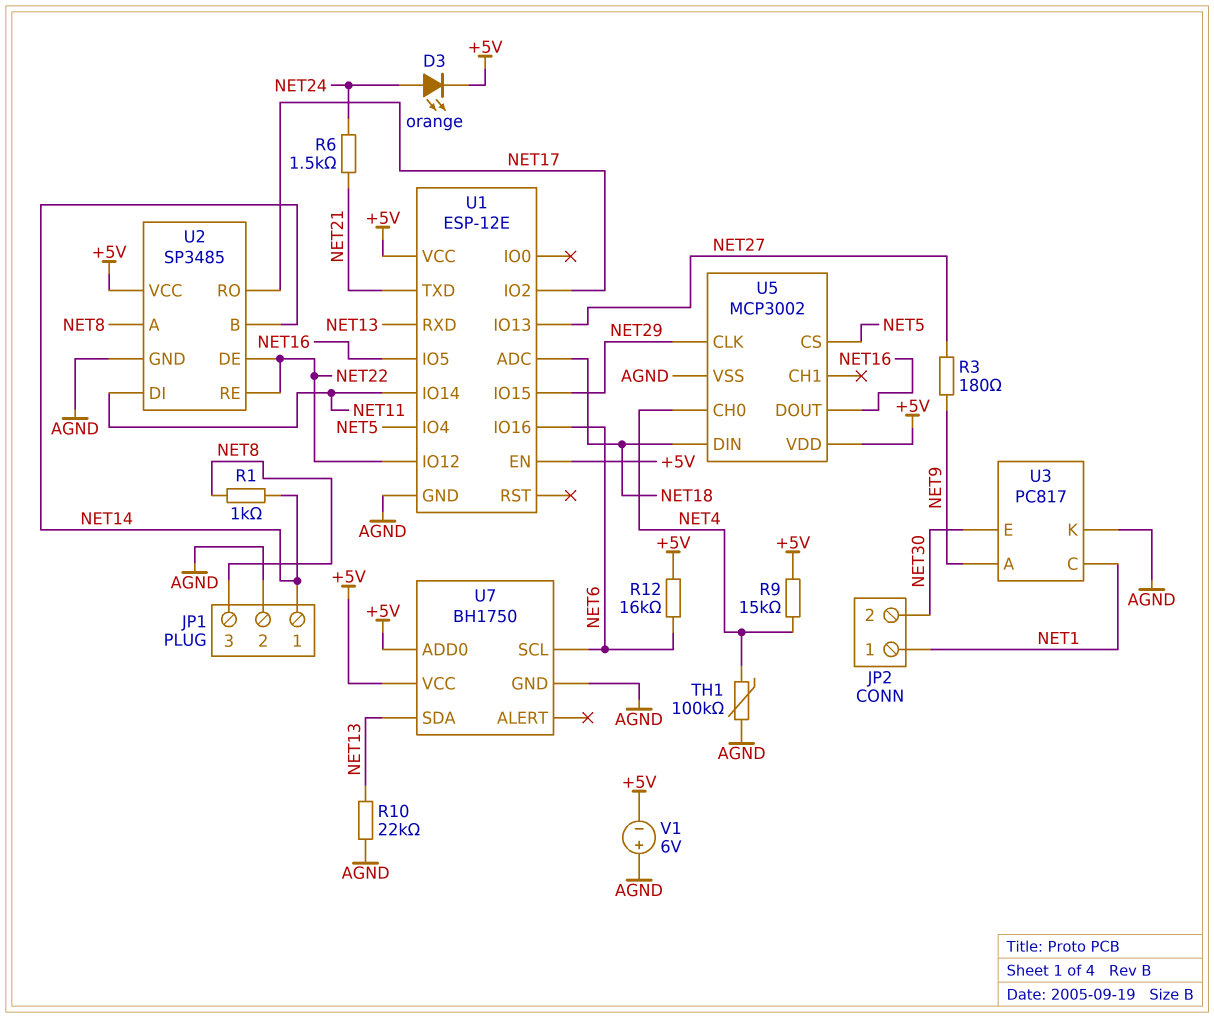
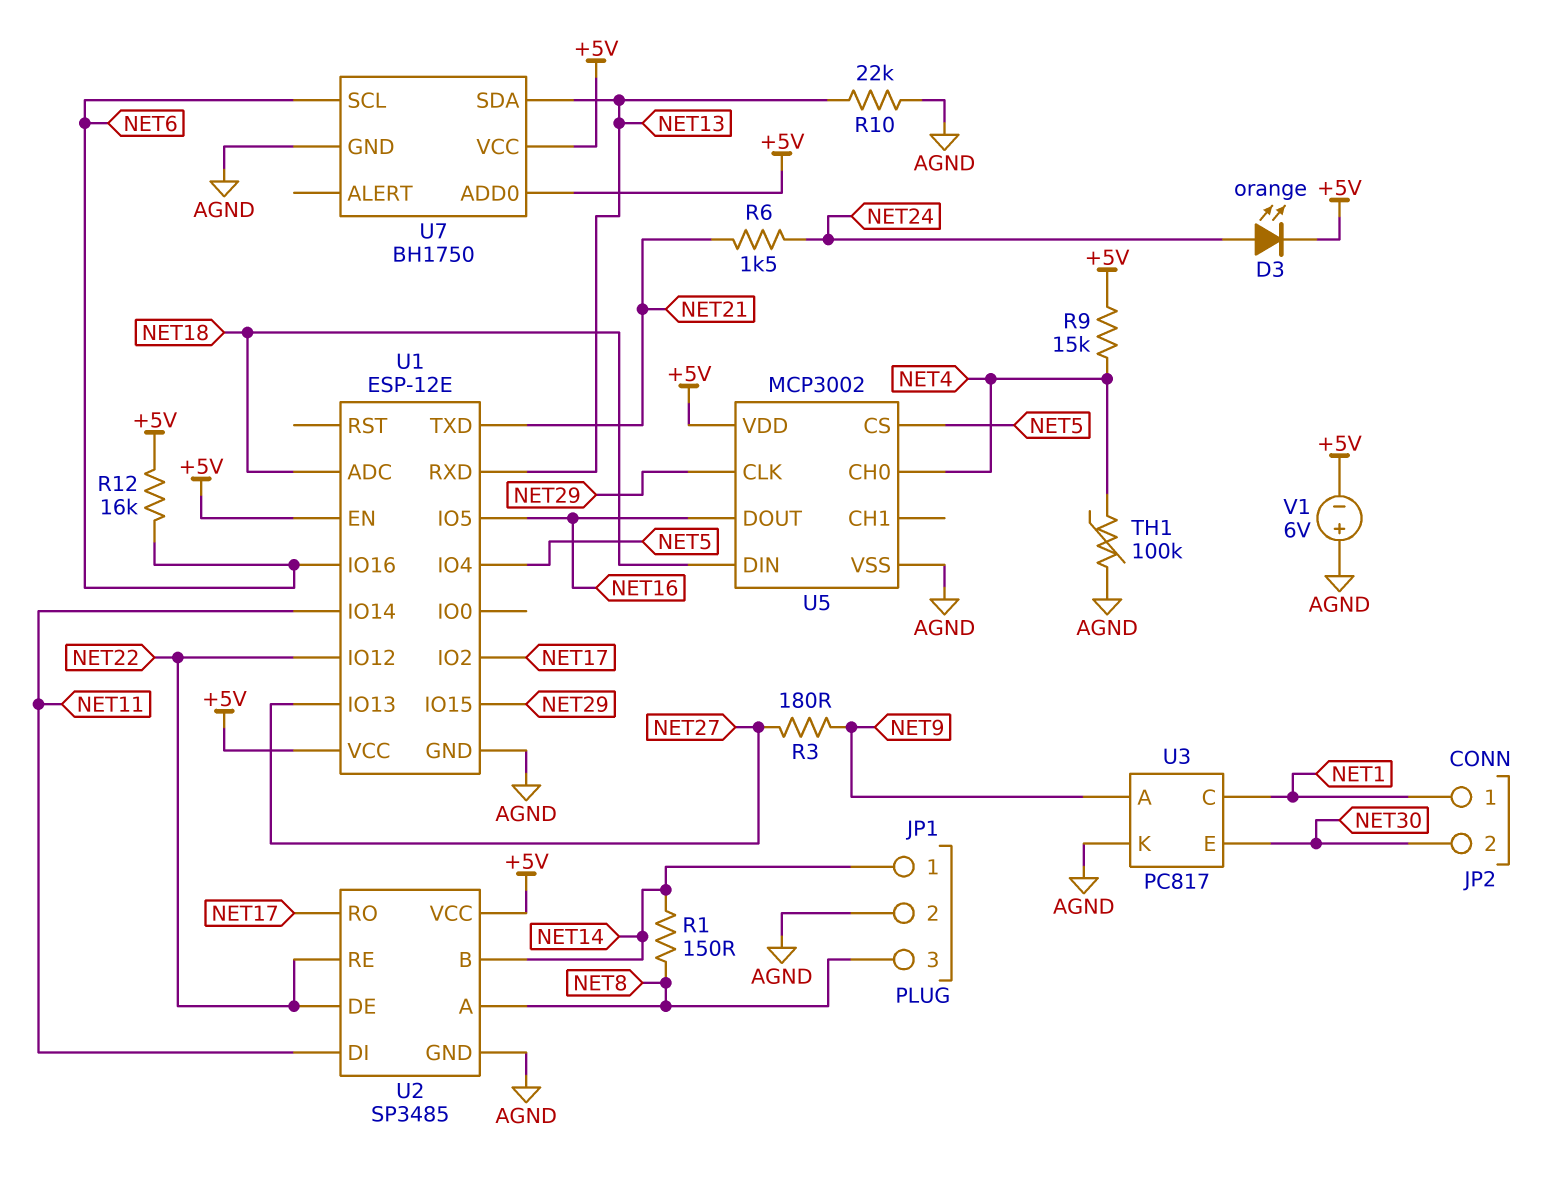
R1: 1k (NET8, NET14) -> 150 (NET8, NET14)

